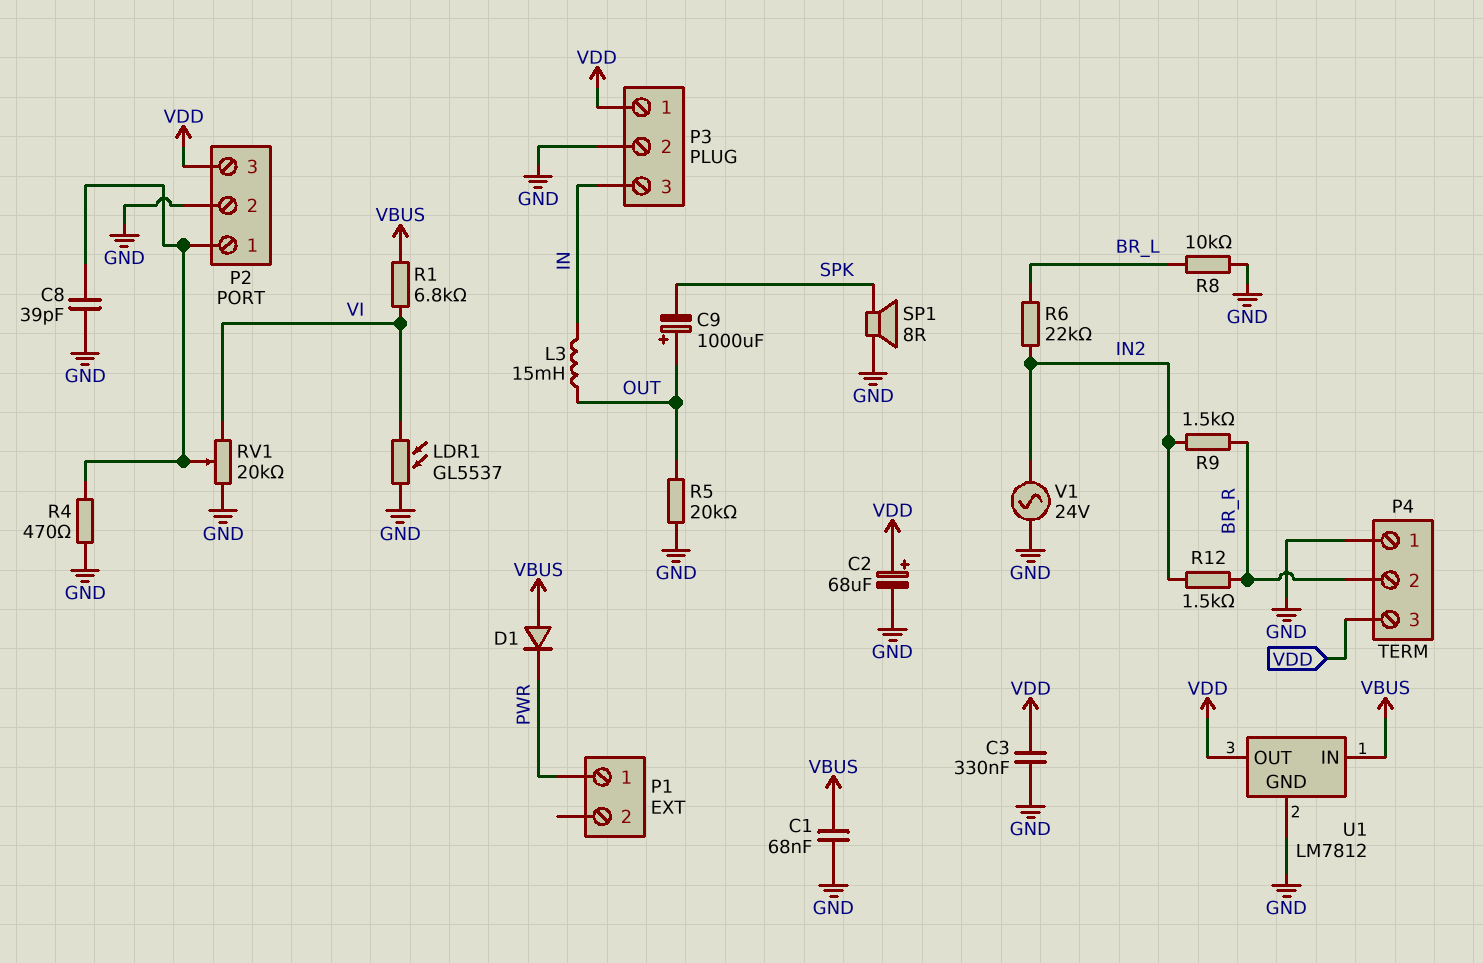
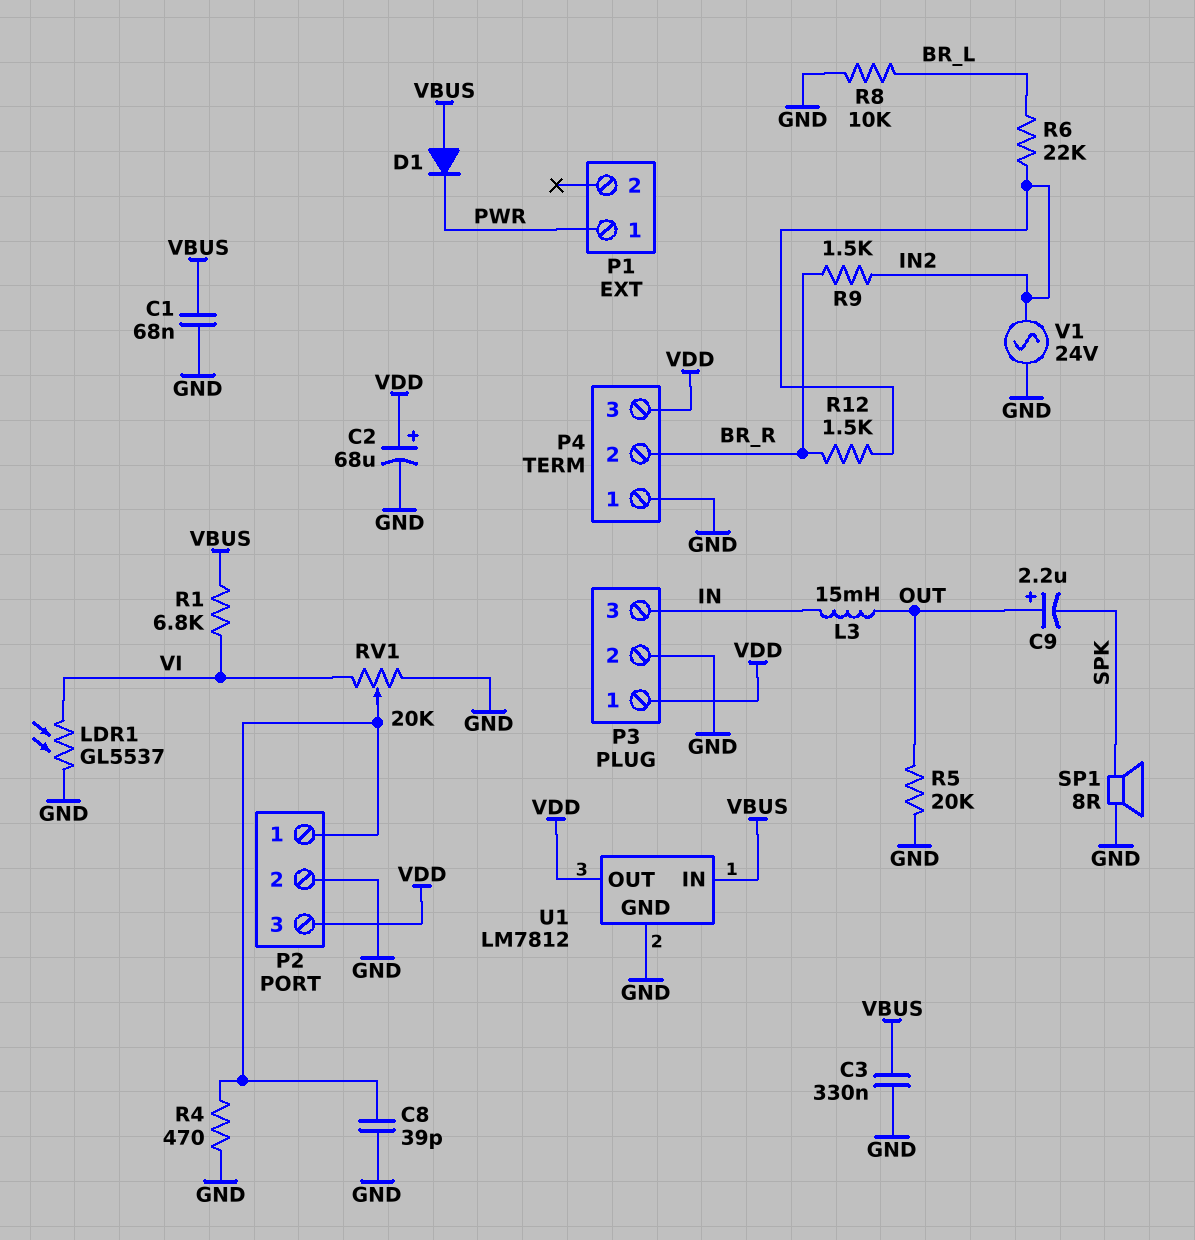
C3: 330nF (GND, VDD) -> 330nF (GND, VBUS)
C9: 1000uF (plus OUT, minus SPK) -> 2.2uF (plus OUT, minus SPK)

